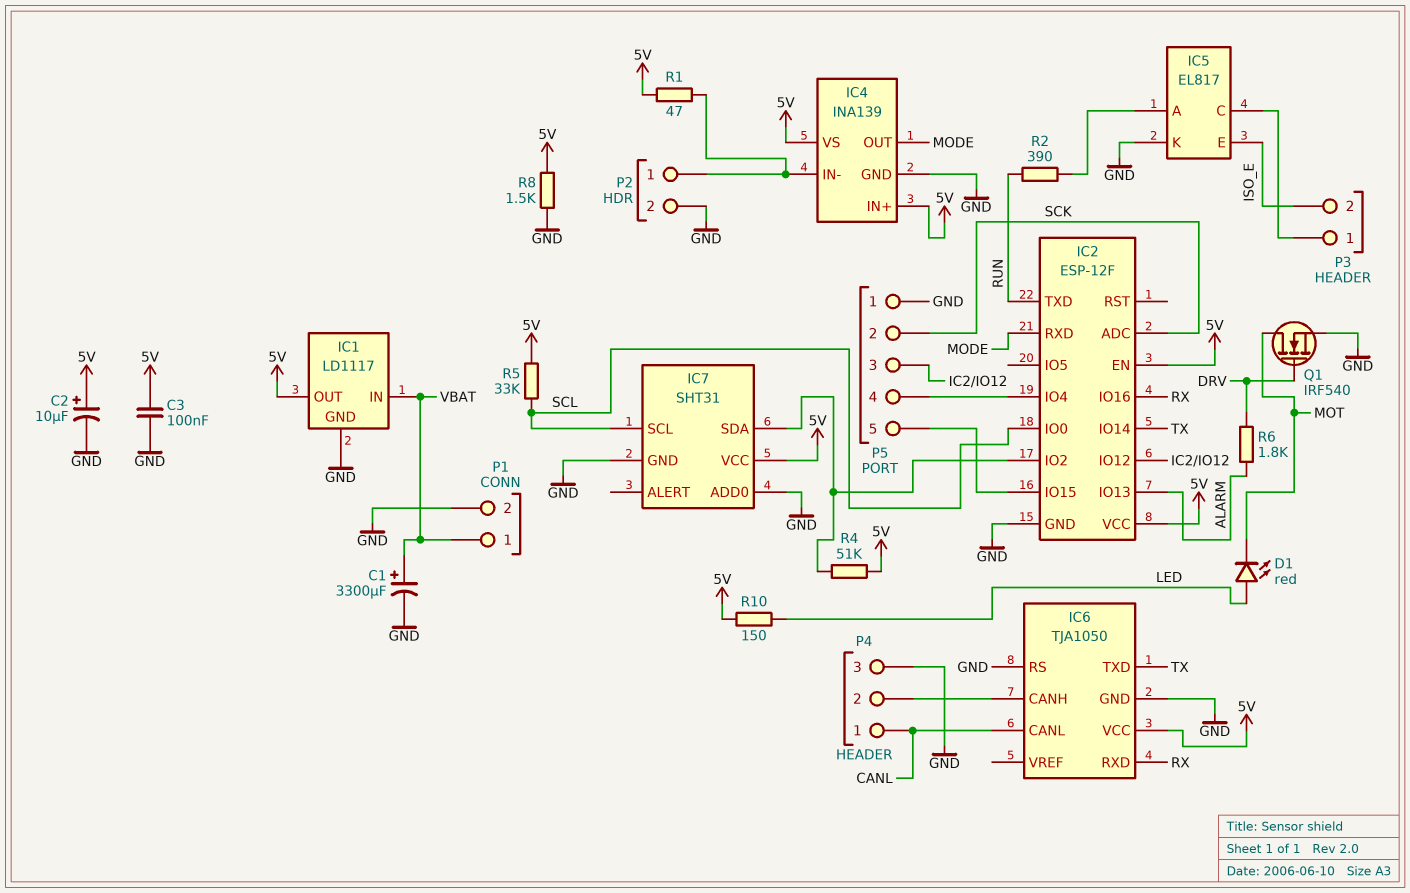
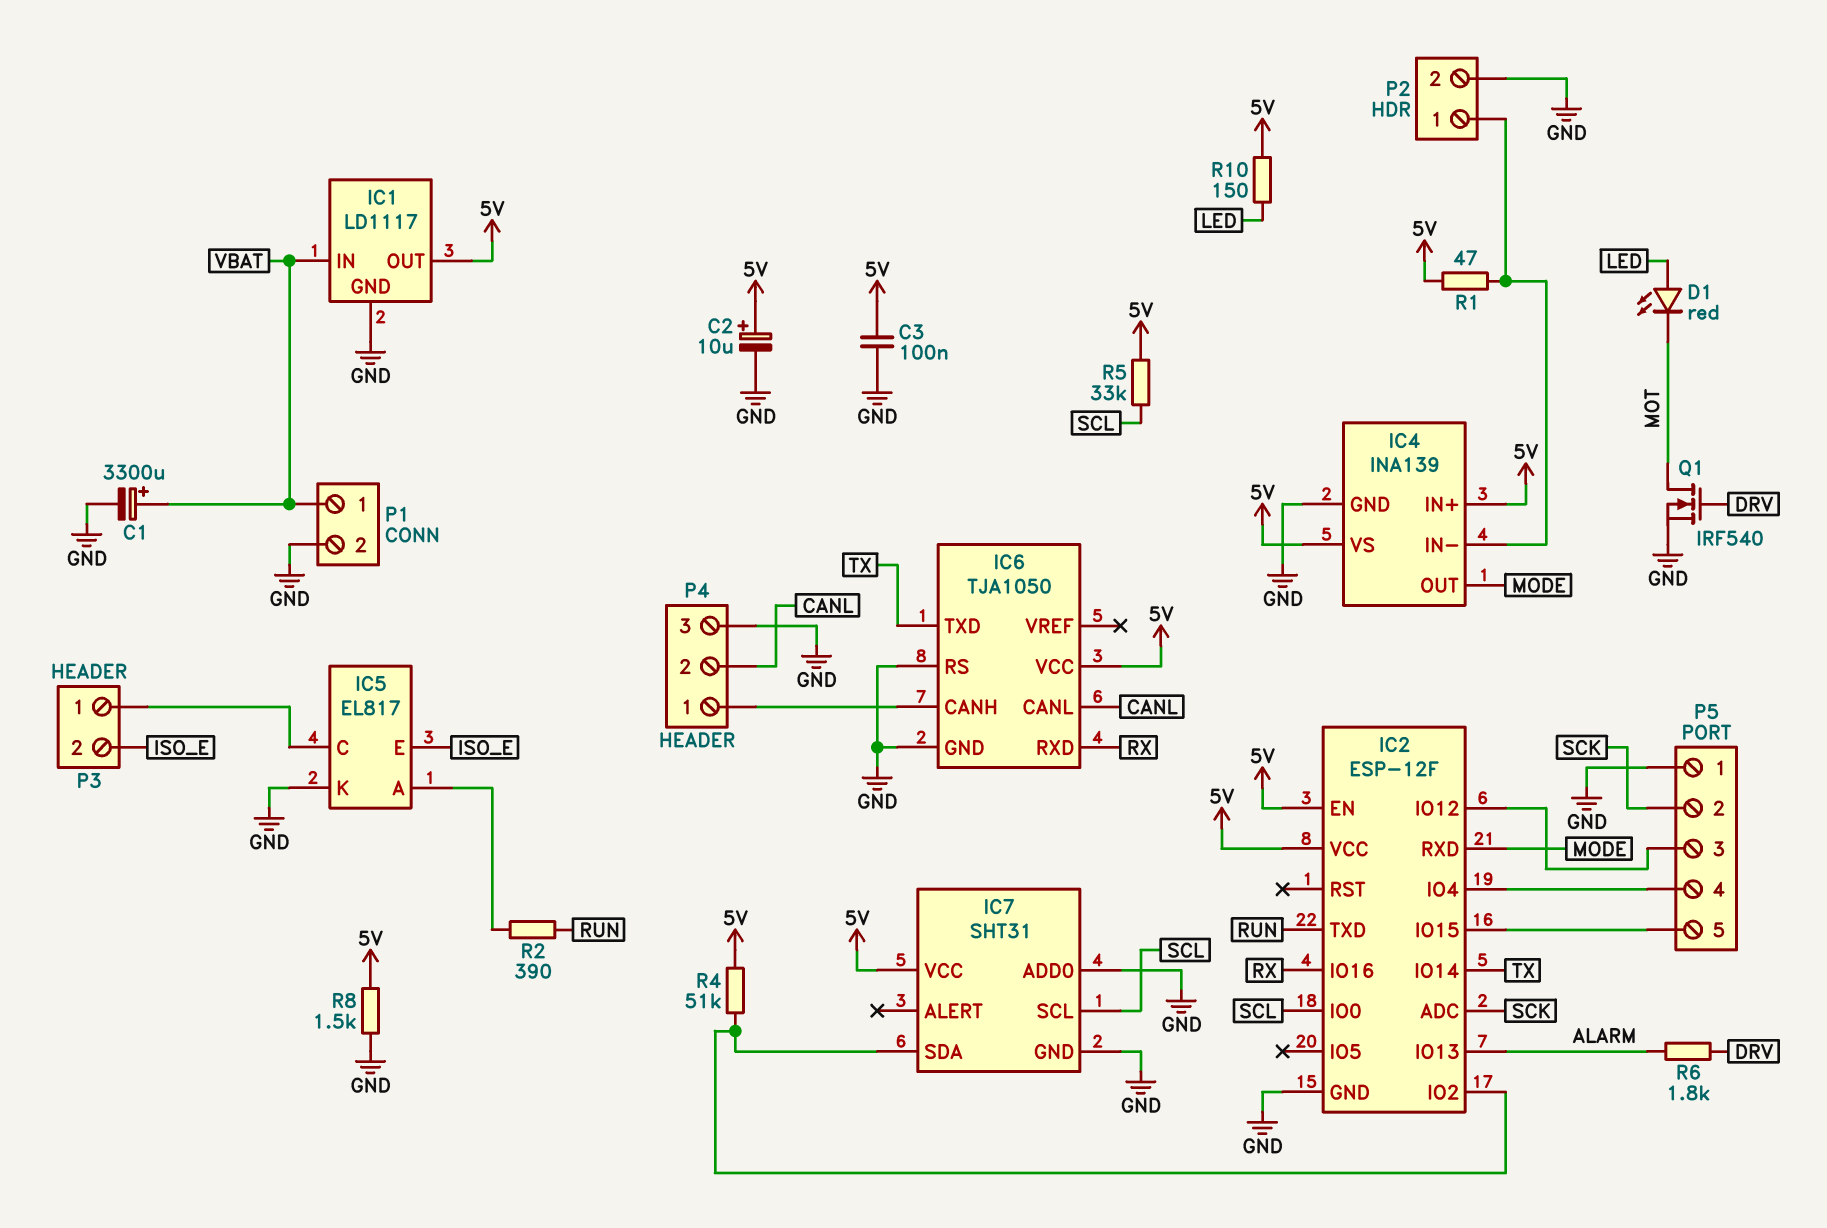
P4 pin 1: CANL -> IC6/CANH
P4 pin 2: IC6/CANH -> CANL

